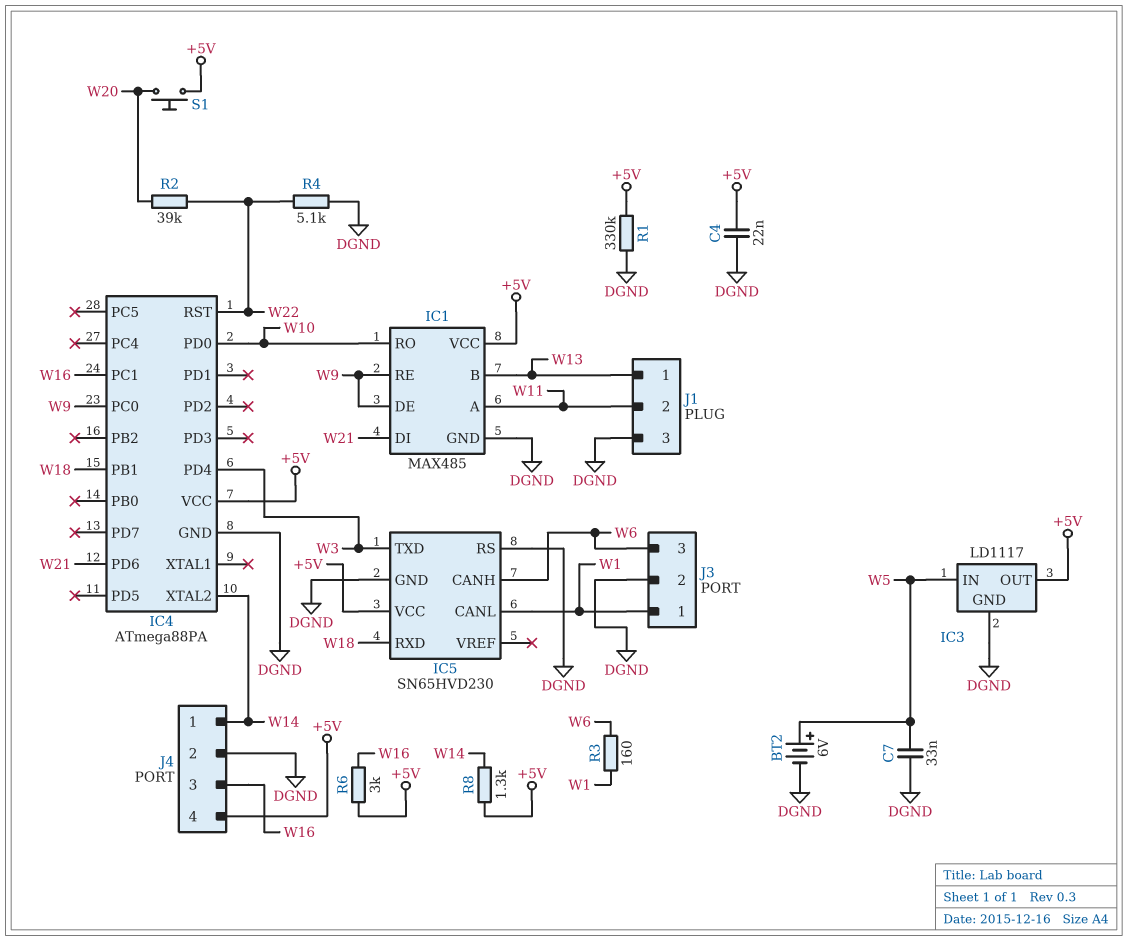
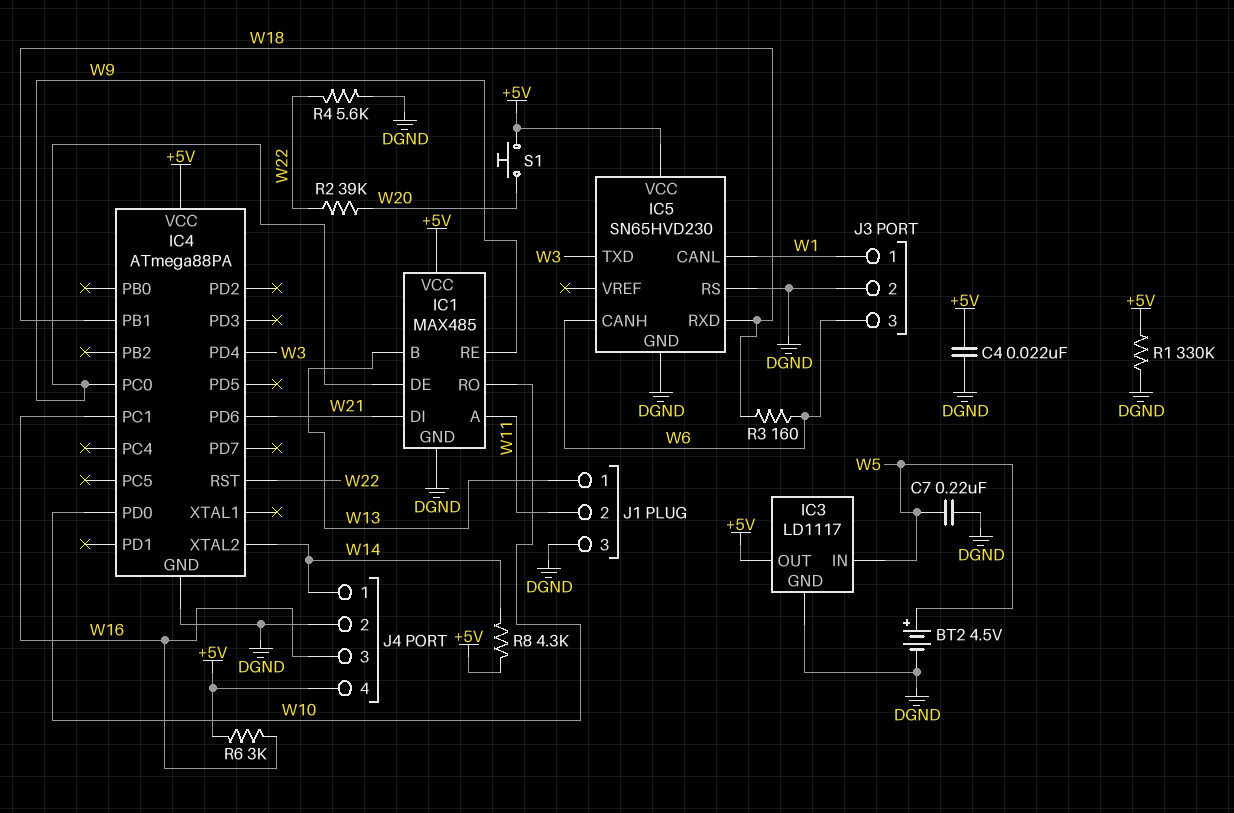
BT2: 6V (plus W5, minus DGND) -> 4.5V (plus W5, minus DGND)
C7: 33nF (DGND, W5) -> 220nF (DGND, W5)
R3: 160 (W1, W6) -> 160 (W6, W18)
R4: 5.1k (DGND, W22) -> 5.6k (DGND, W22)
R8: 1.3k (+5V, W14) -> 4.3k (+5V, W14)

